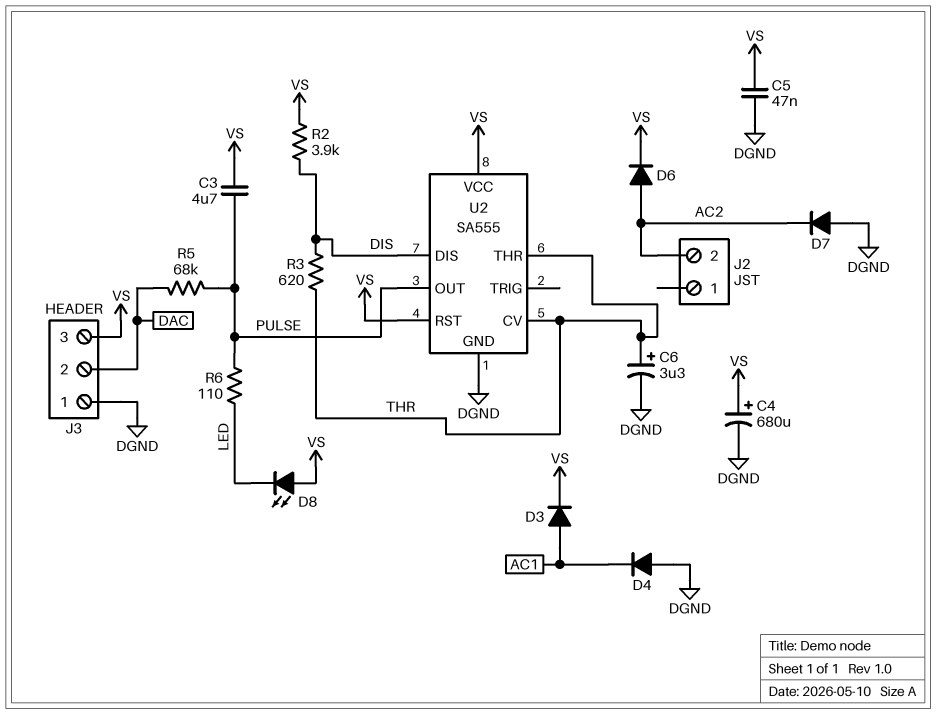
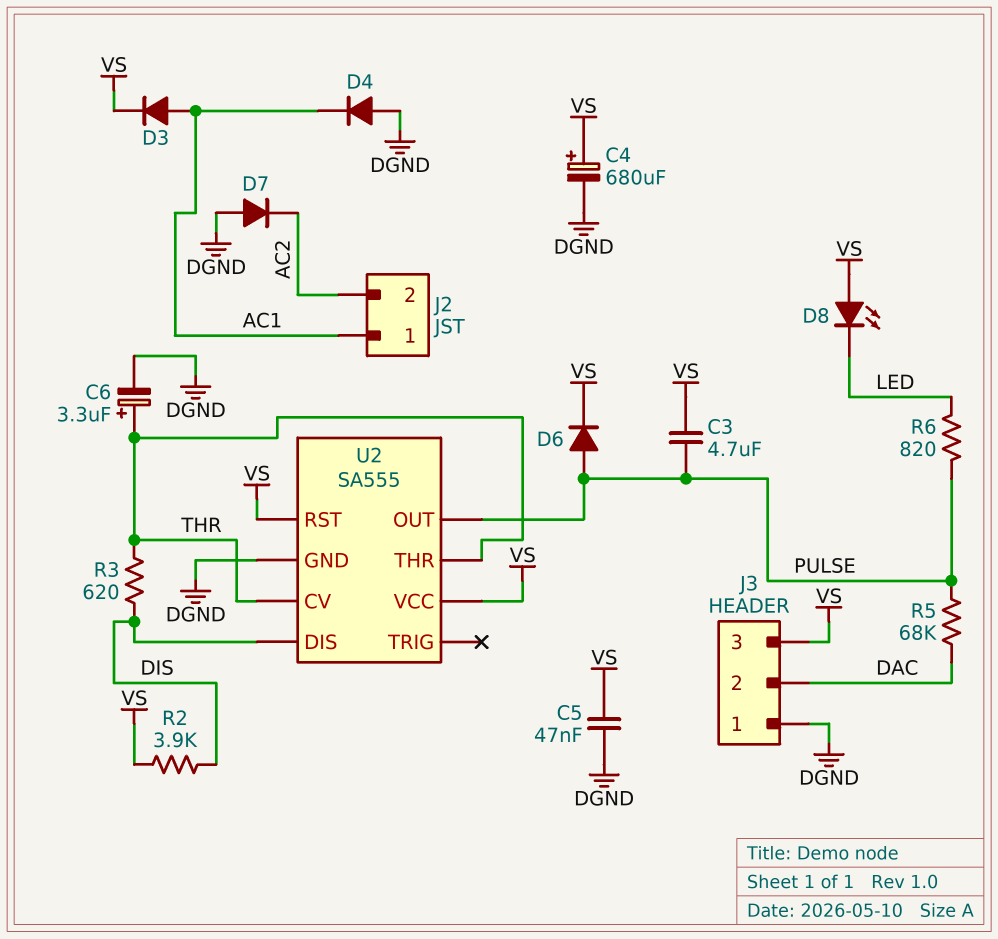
D6: diode (A AC2, K VS) -> diode (A PULSE, K VS)
J2 pin 1: none -> AC1
R6: 110 (LED, PULSE) -> 820 (LED, PULSE)

